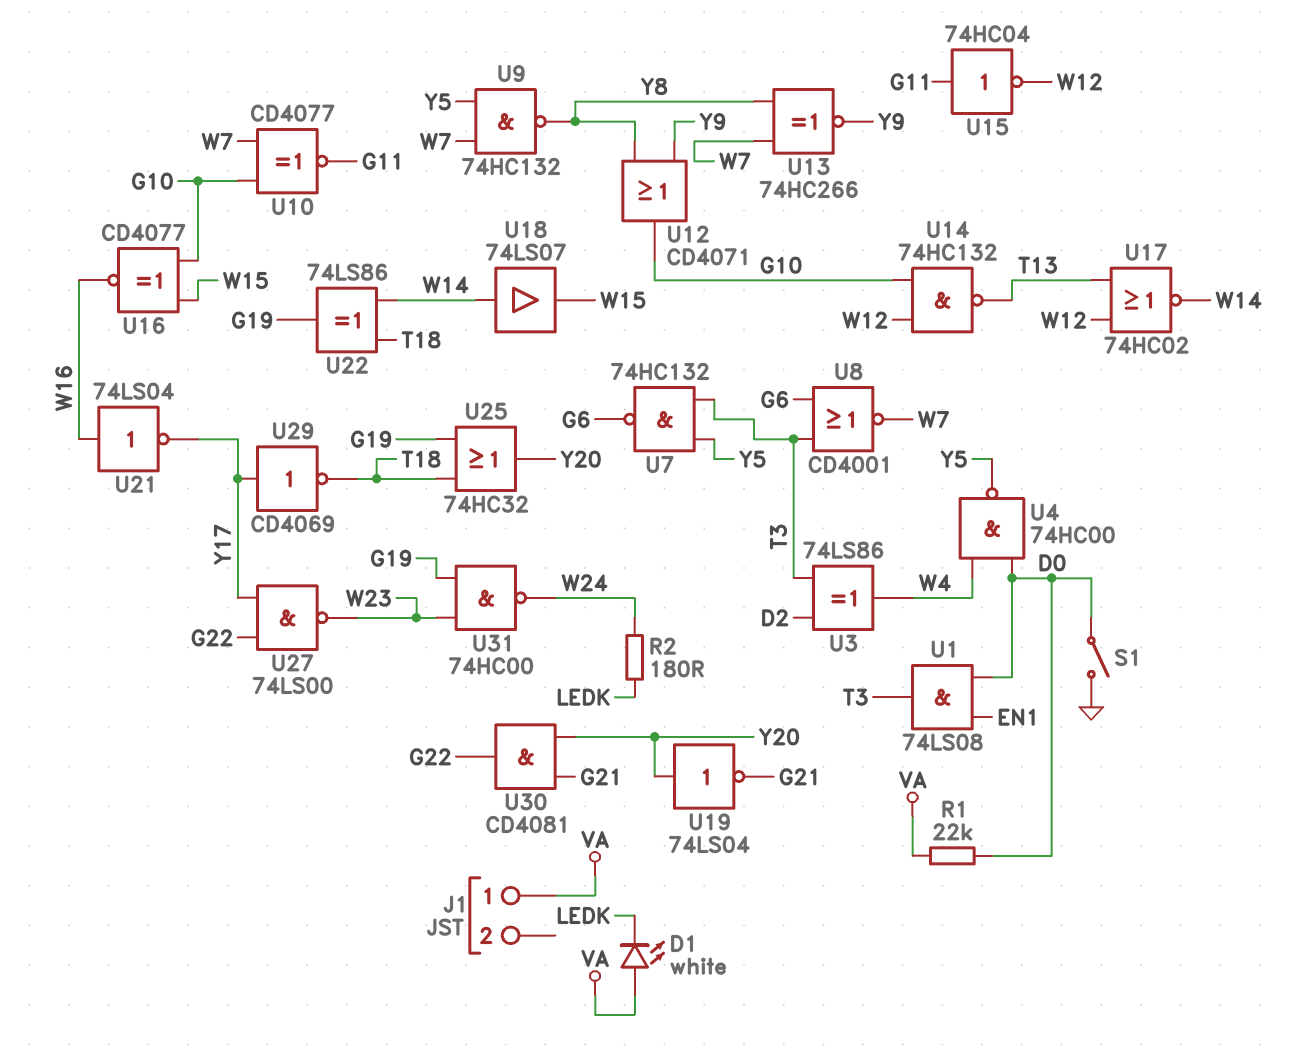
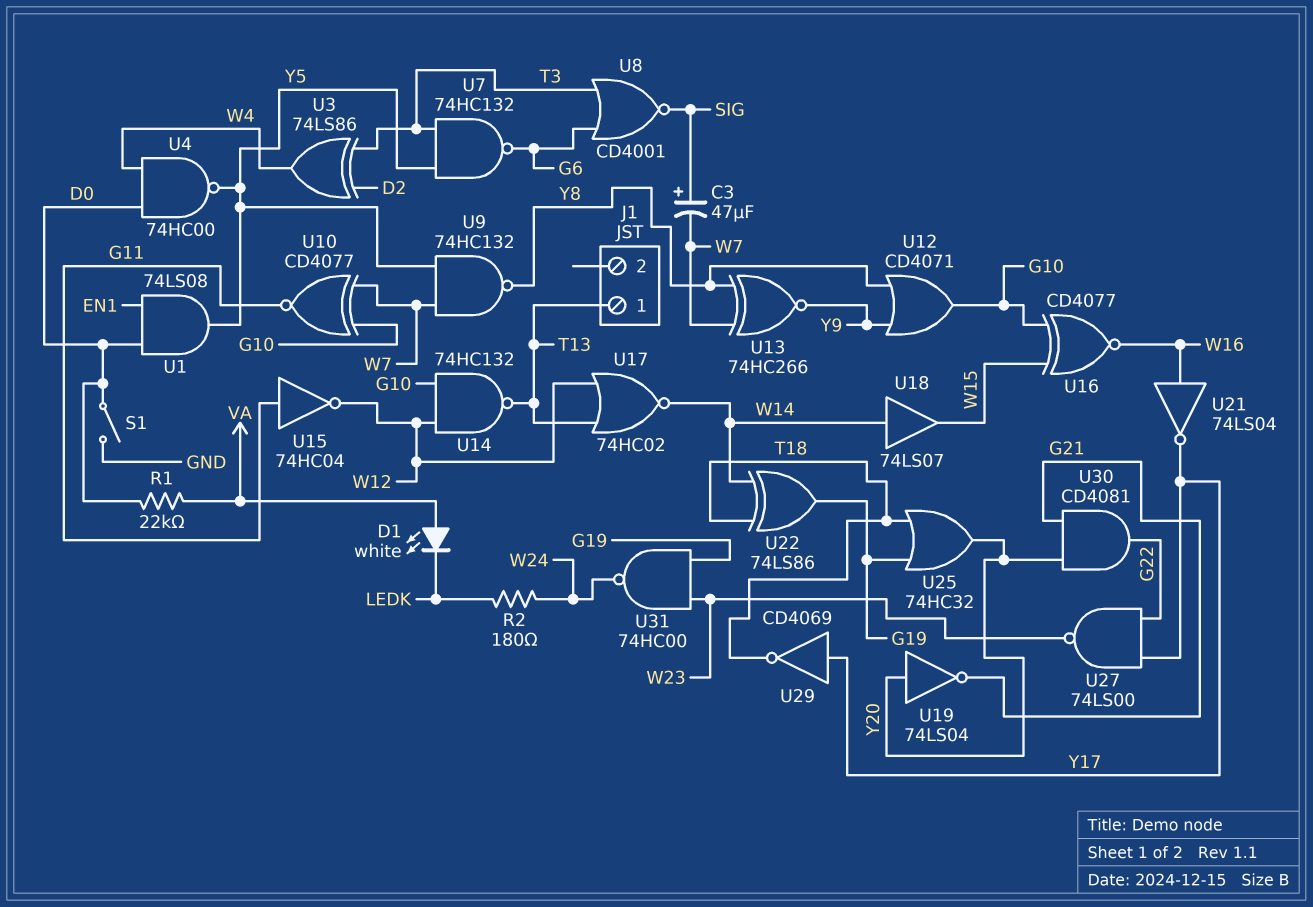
C3: none -> 47uF (plus SIG, minus W7)
J1 pin 1: VA -> T13
U1: AND 74LS08 (in D0, in EN1, out T3) -> AND 74LS08 (in D0, in EN1, out Y5)
U8: NOR CD4001 (in G6, in T3, out W7) -> NOR CD4001 (in G6, in T3, out SIG)

